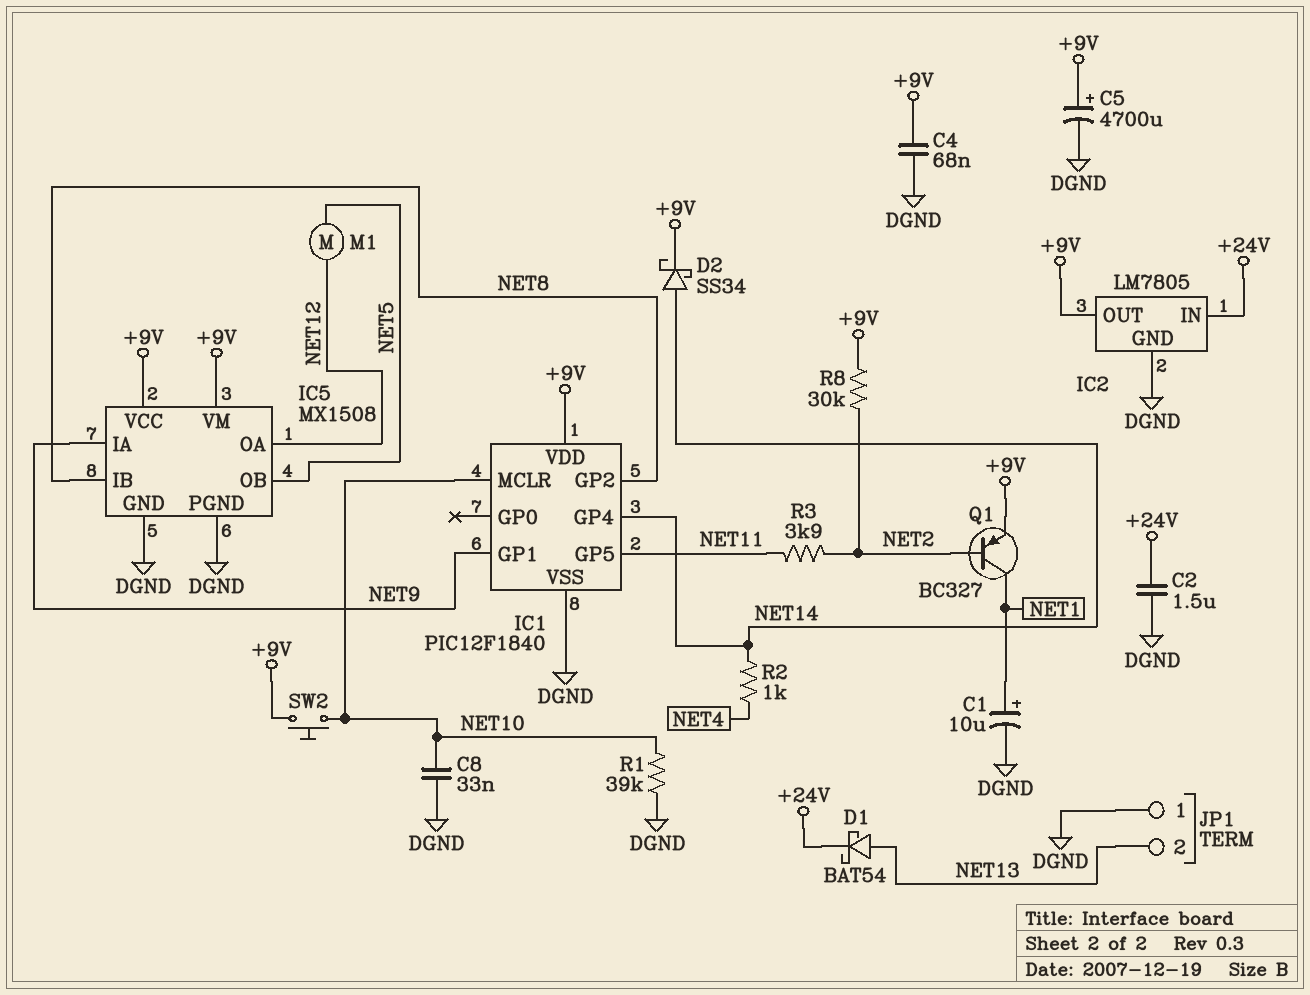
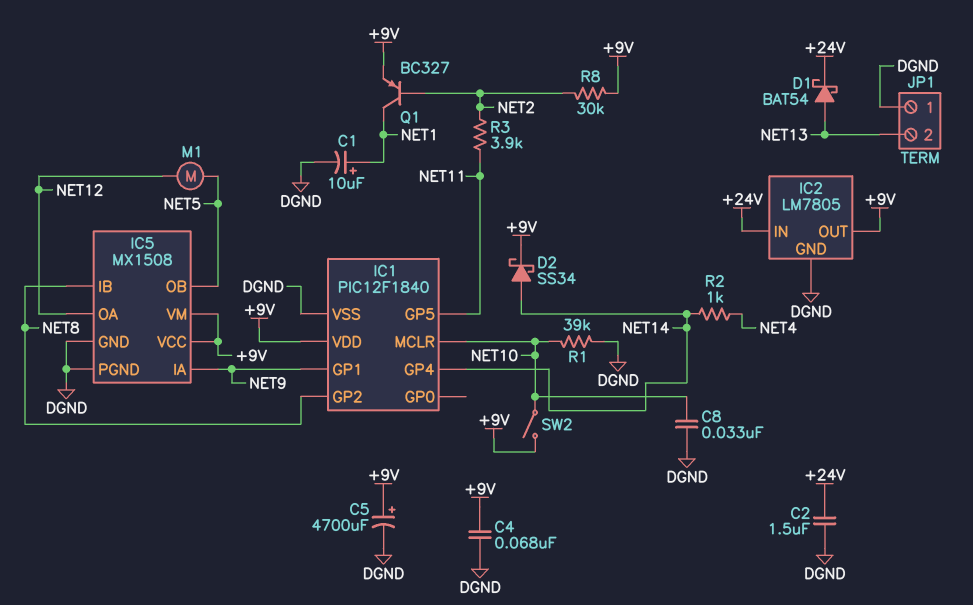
SW2: button (+9V, NET10) -> switch (+9V, NET10)

